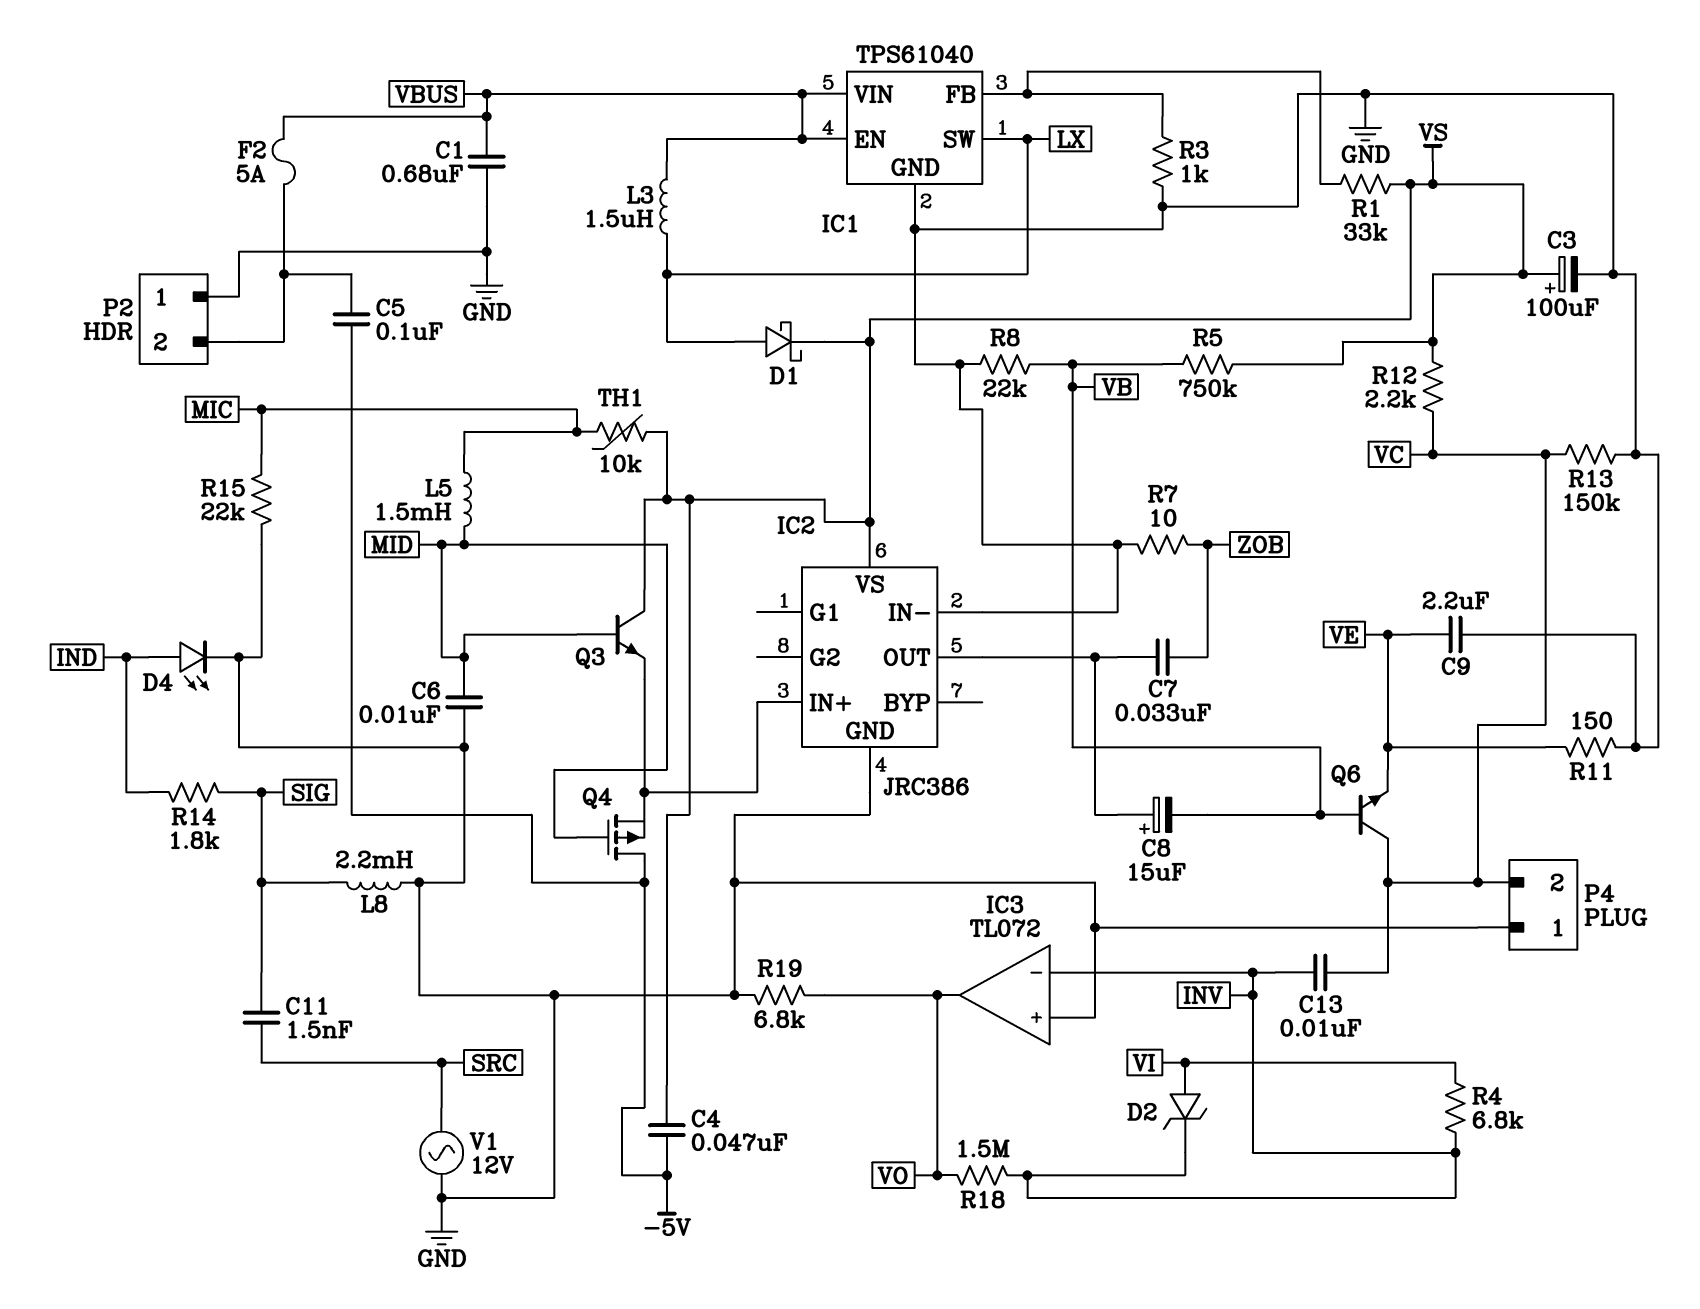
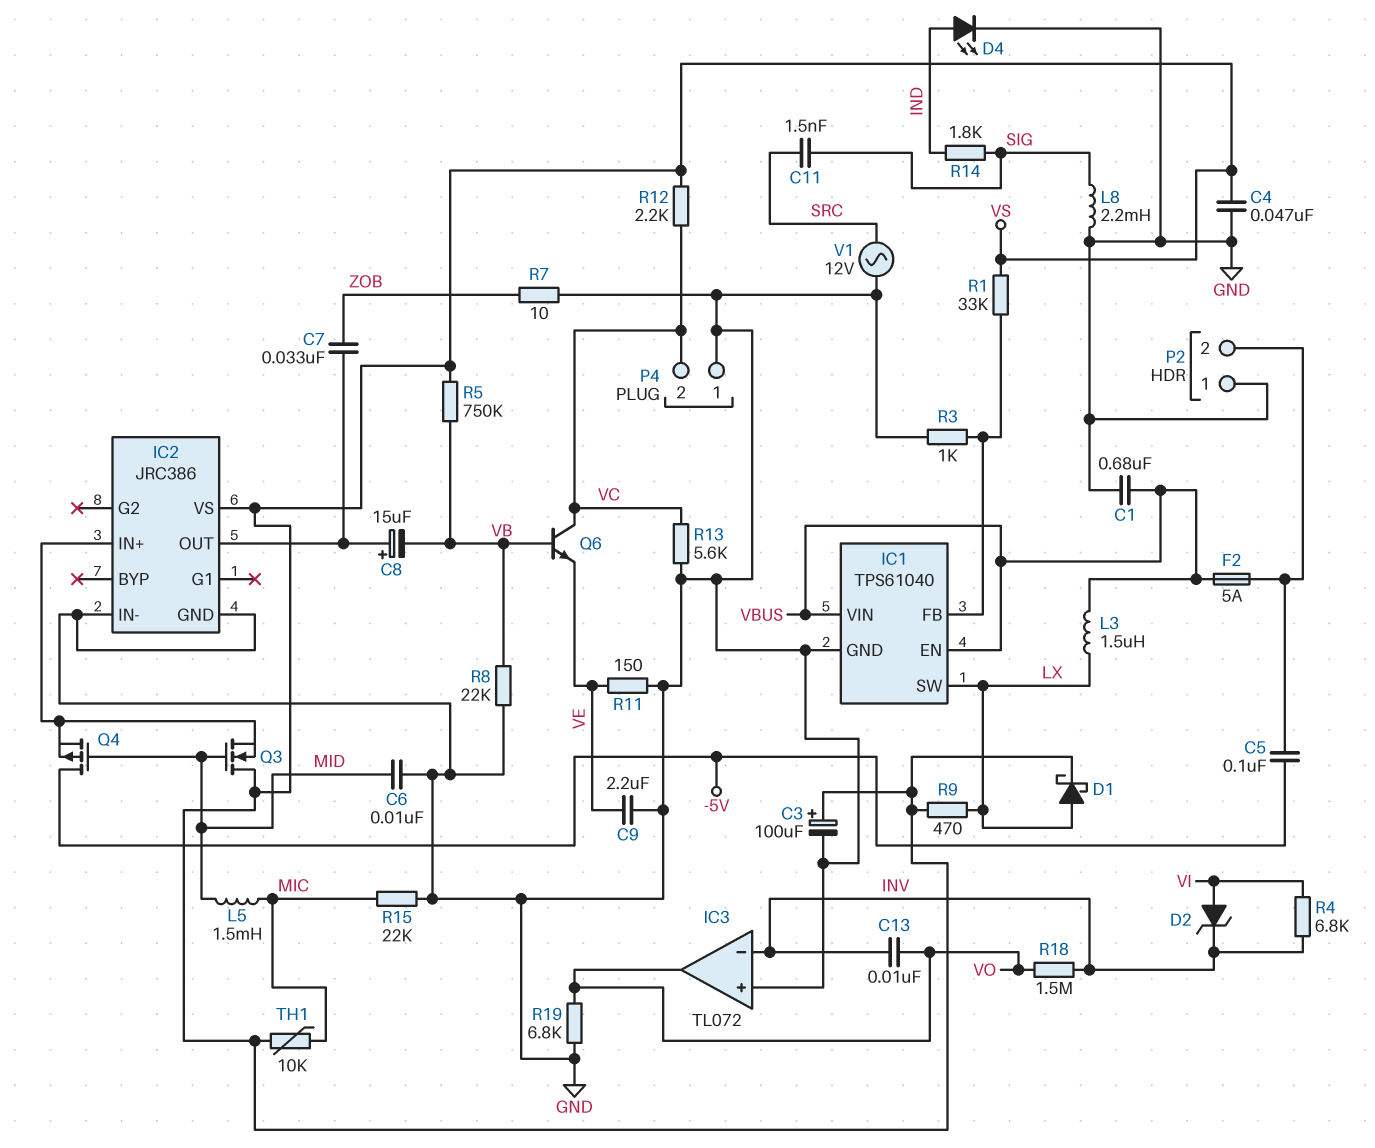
C4: 47nF (-5V, VS) -> 47nF (GND, VS)
C13: 10nF (INV, VC) -> 10nF (INV, VO)
Q3: NPN (B MID, C VS, E IC2/IN+) -> NMOS (G MID, D VS, S IC2/IN+)
R9: none -> 470 (LX, VS)
R13: 150k (GND, VC) -> 5.6k (GND, VC)

